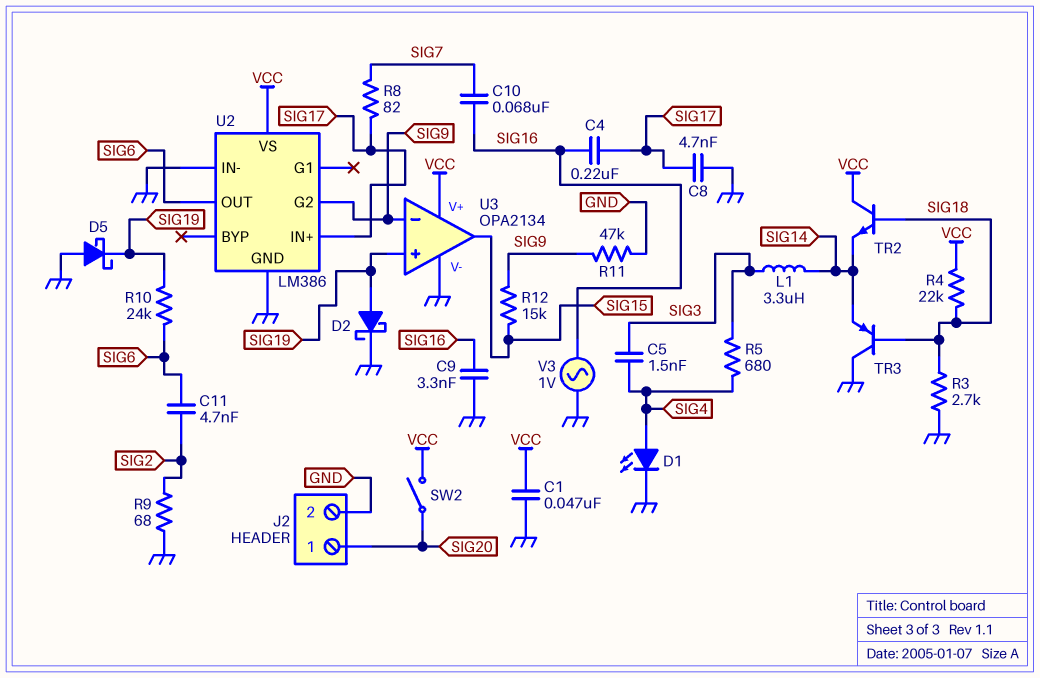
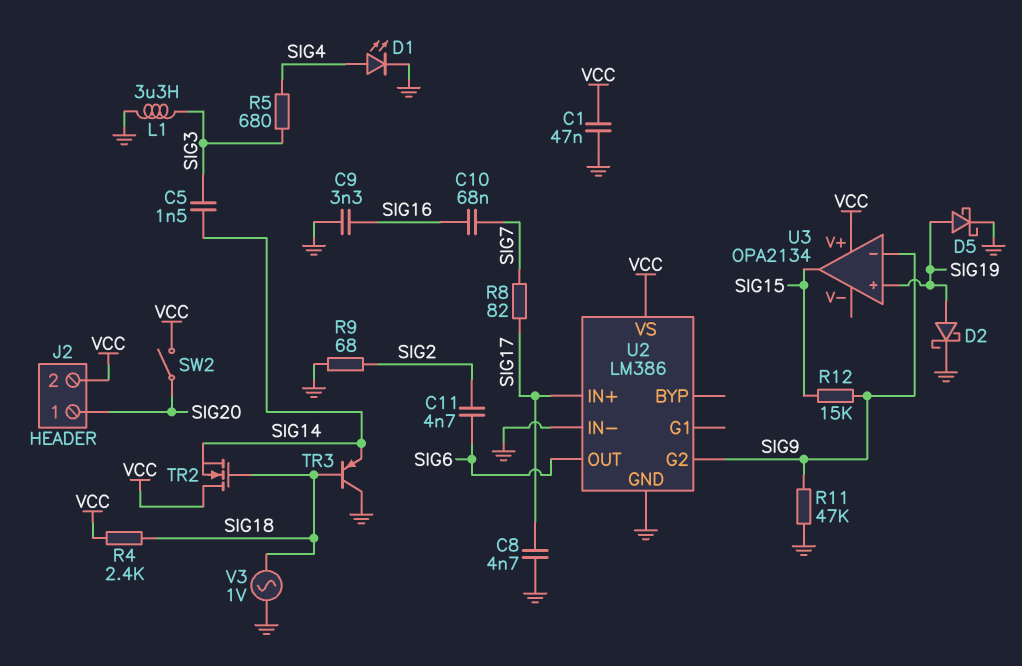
C4: 220nF (SIG16, SIG17) -> none
C5: 1.5nF (SIG3, SIG4) -> 1.5nF (SIG3, SIG14)
D5: schottky (A GND, K SIG19) -> schottky (A SIG19, K GND)
J2 pin 2: GND -> VCC
L1: 3.3uH (SIG3, SIG14) -> 3.3uH (GND, SIG3)
R3: 2.7k (GND, SIG18) -> none
R4: 22k (SIG18, VCC) -> 2.4k (SIG18, VCC)
R10: 24k (SIG6, SIG19) -> none
TR2: NPN (B SIG18, C VCC, E SIG14) -> NMOS (G SIG18, D VCC, S SIG14)
U3 pin V-: GND -> none
V3: AC 1V (GND, SIG16) -> AC 1V (GND, SIG18)

